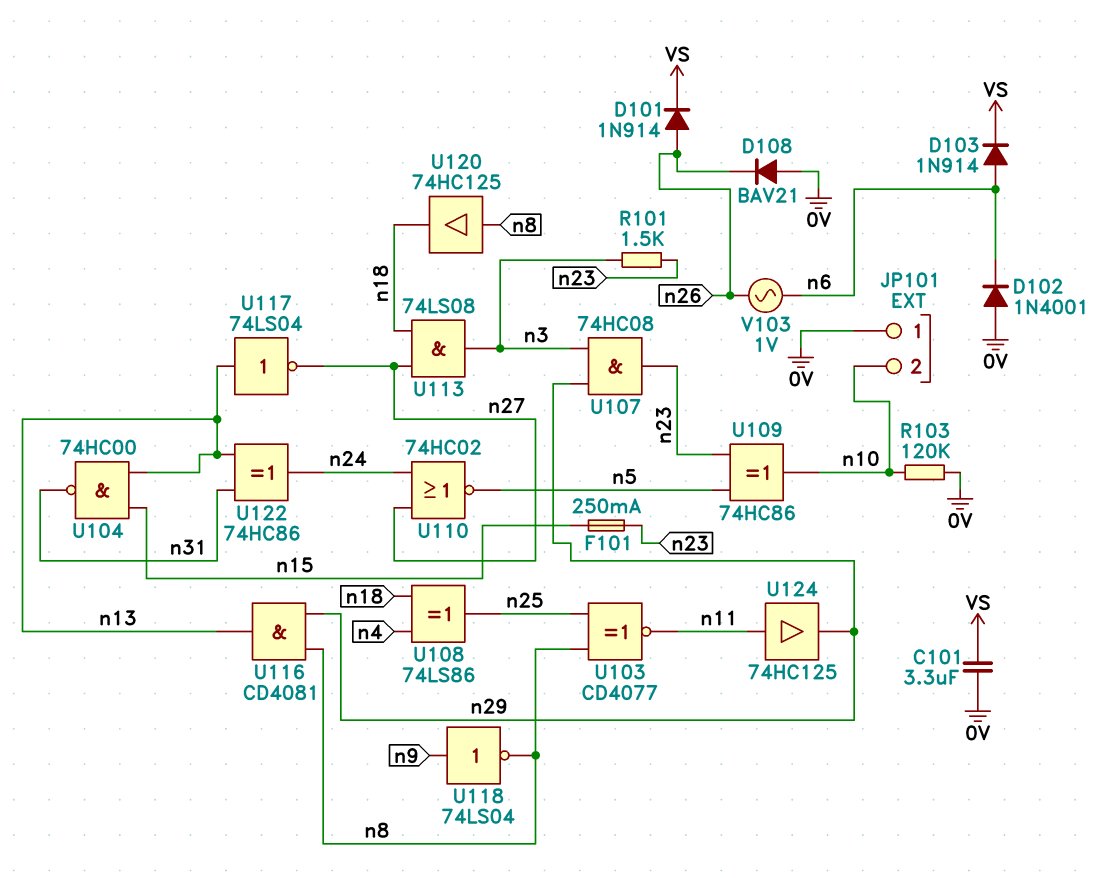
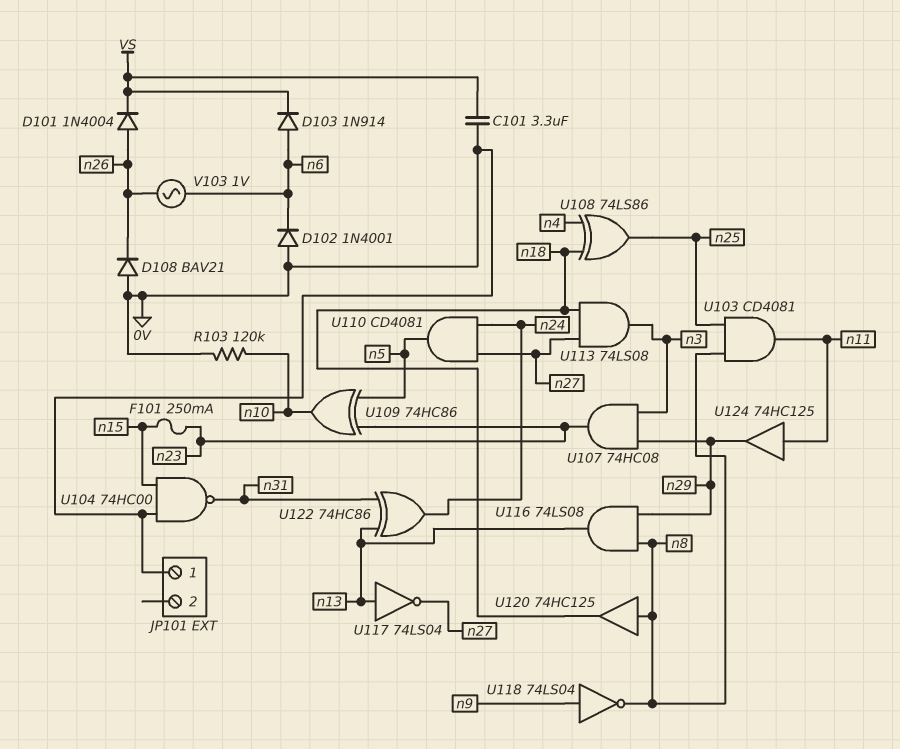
D101: diode 1N914 (A n26, K VS) -> diode 1N4004 (A n26, K VS)
JP101 pin 2: n10 -> none
R101: 1.5k (n3, n23) -> none
U103: XNOR CD4077 (in n8, in n25, out n11) -> AND CD4081 (in n8, in n25, out n11)
U104: NAND 74HC00 (in n13, in n15, out n31) -> NAND 74HC00 (in 0V, in n15, out n31)
U110: NOR 74HC02 (in n24, in n27, out n5) -> AND CD4081 (in n24, in n27, out n5)
U116: AND CD4081 (in n8, in n29, out n13) -> AND 74LS08 (in n8, in n29, out n13)

